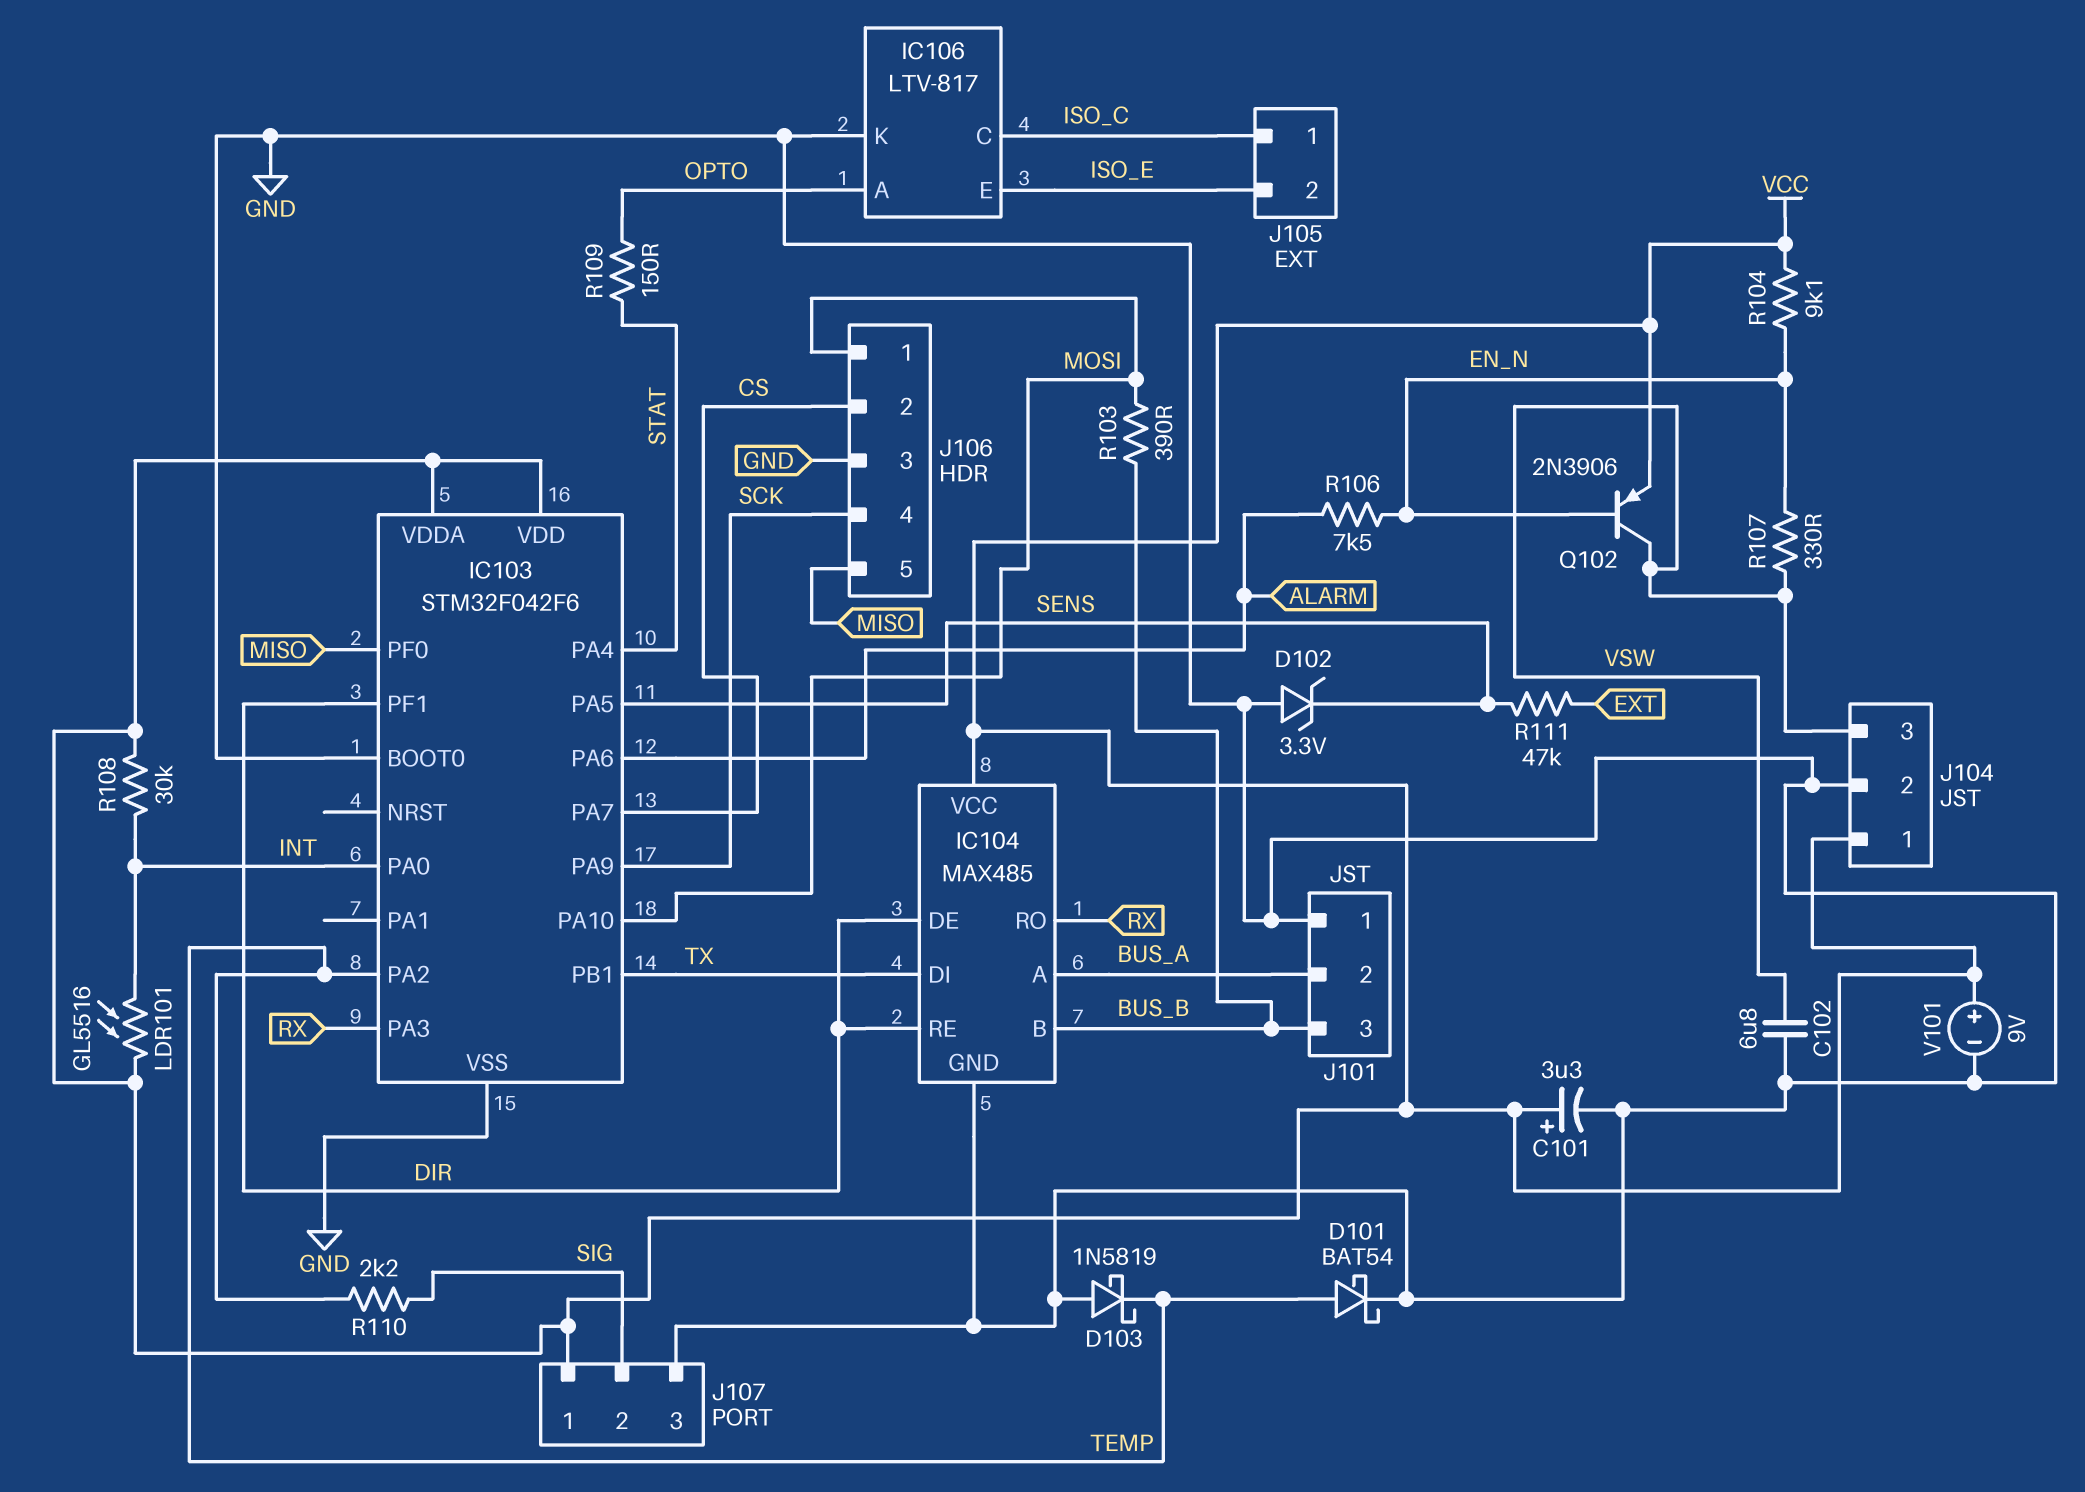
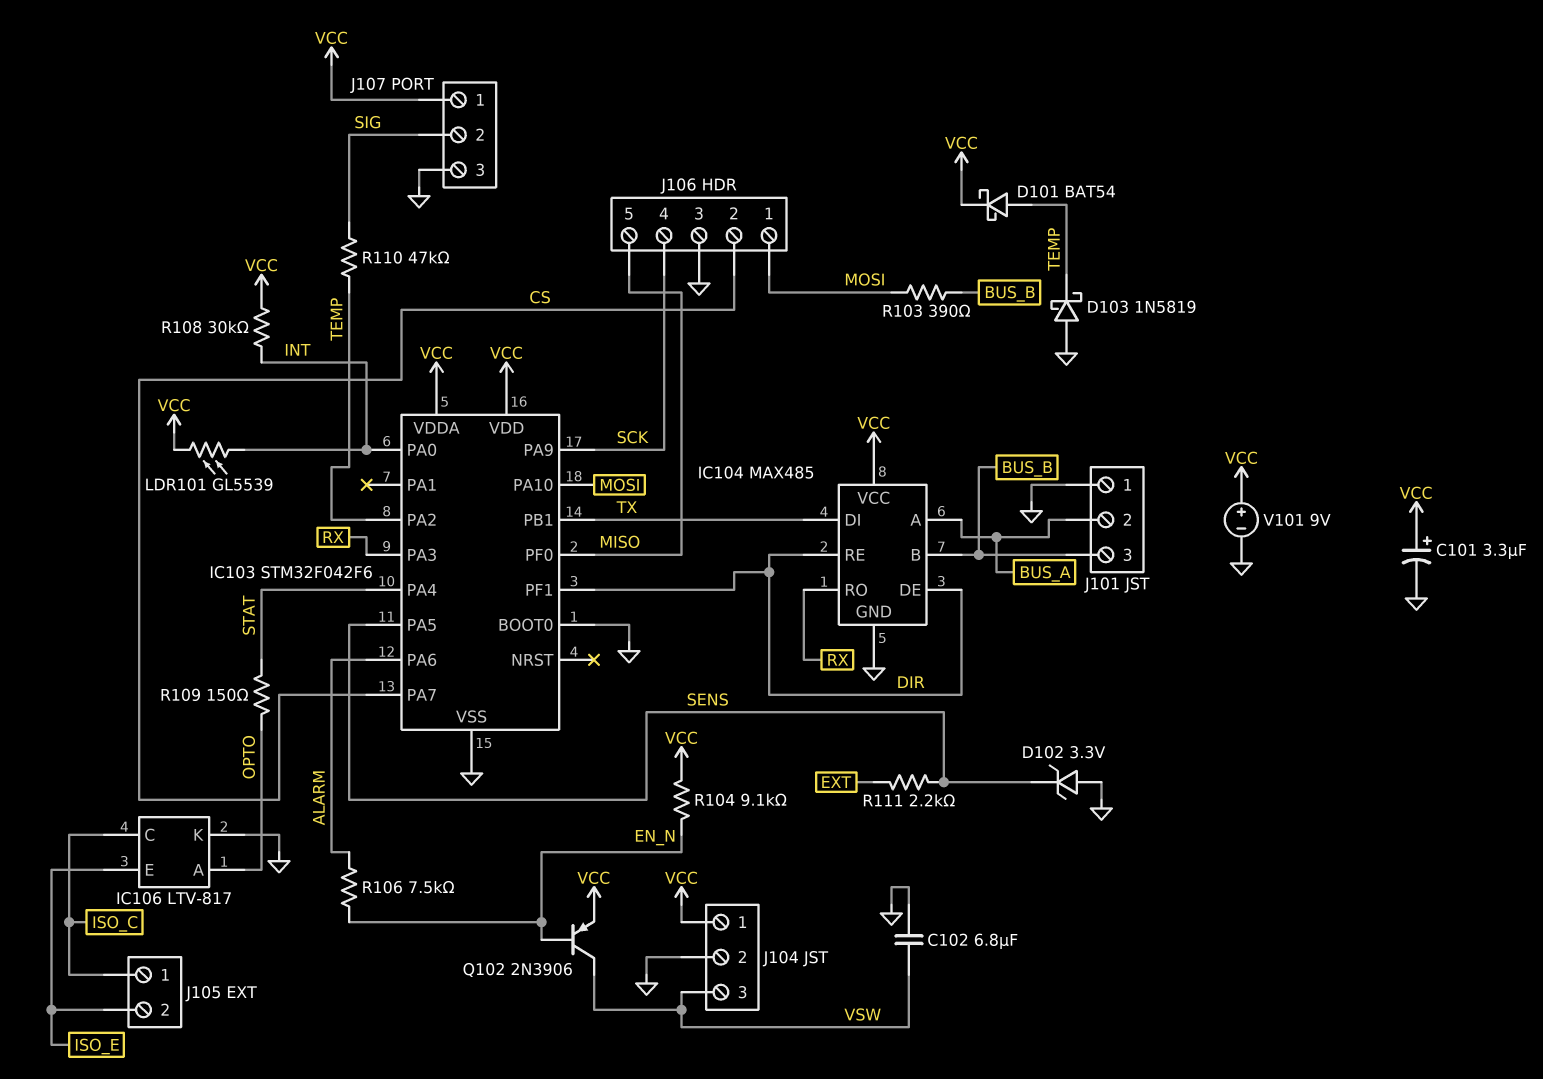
D101: schottky BAT54 (A TEMP, K GND) -> schottky BAT54 (A TEMP, K VCC)
LDR101: GL5516 (INT, VCC) -> GL5539 (INT, VCC)
R107: 330 (EN_N, VSW) -> none
R110: 2.2k (SIG, TEMP) -> 47k (SIG, TEMP)
R111: 47k (EXT, SENS) -> 2.2k (EXT, SENS)

